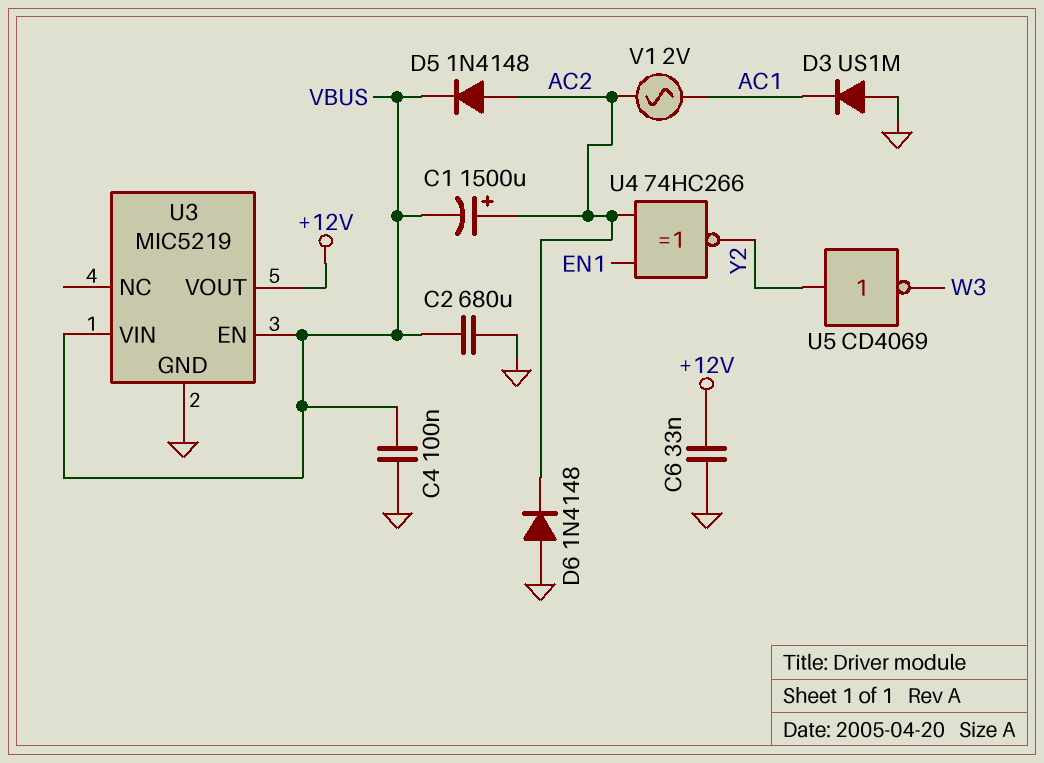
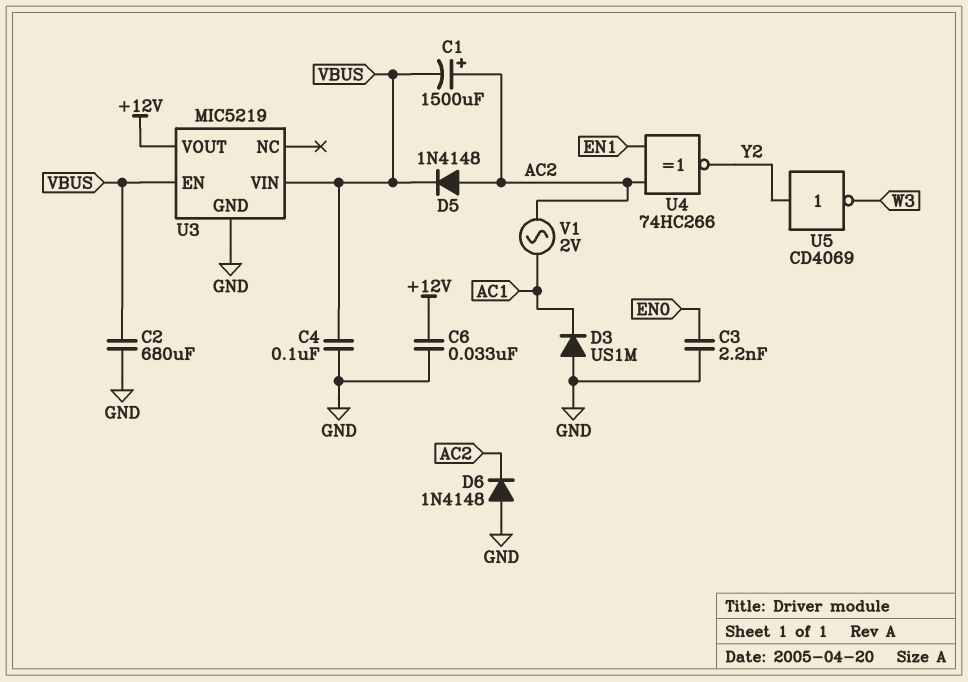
C3: none -> 2.2nF (EN0, GND)

